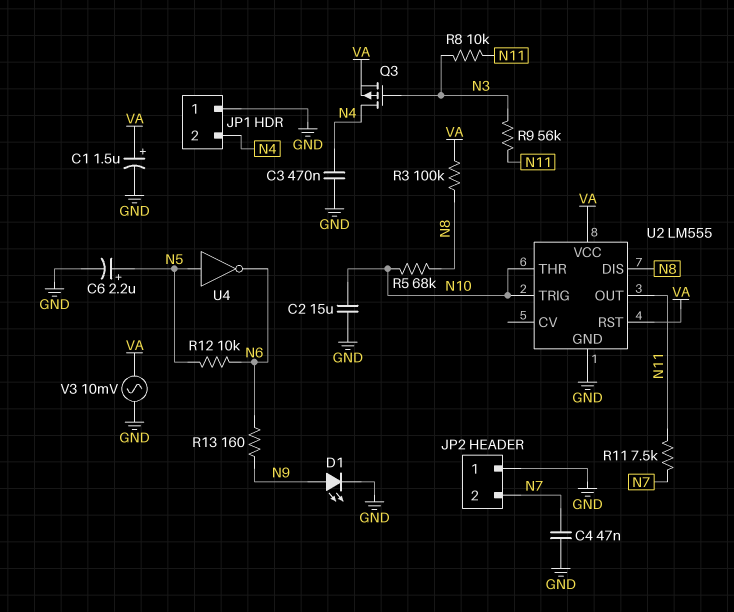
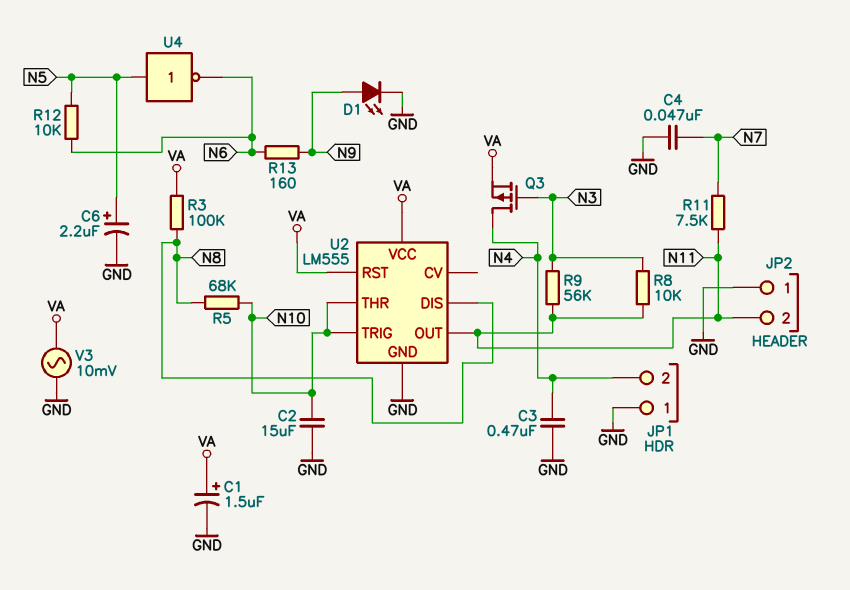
JP2 pin 2: N7 -> N11

